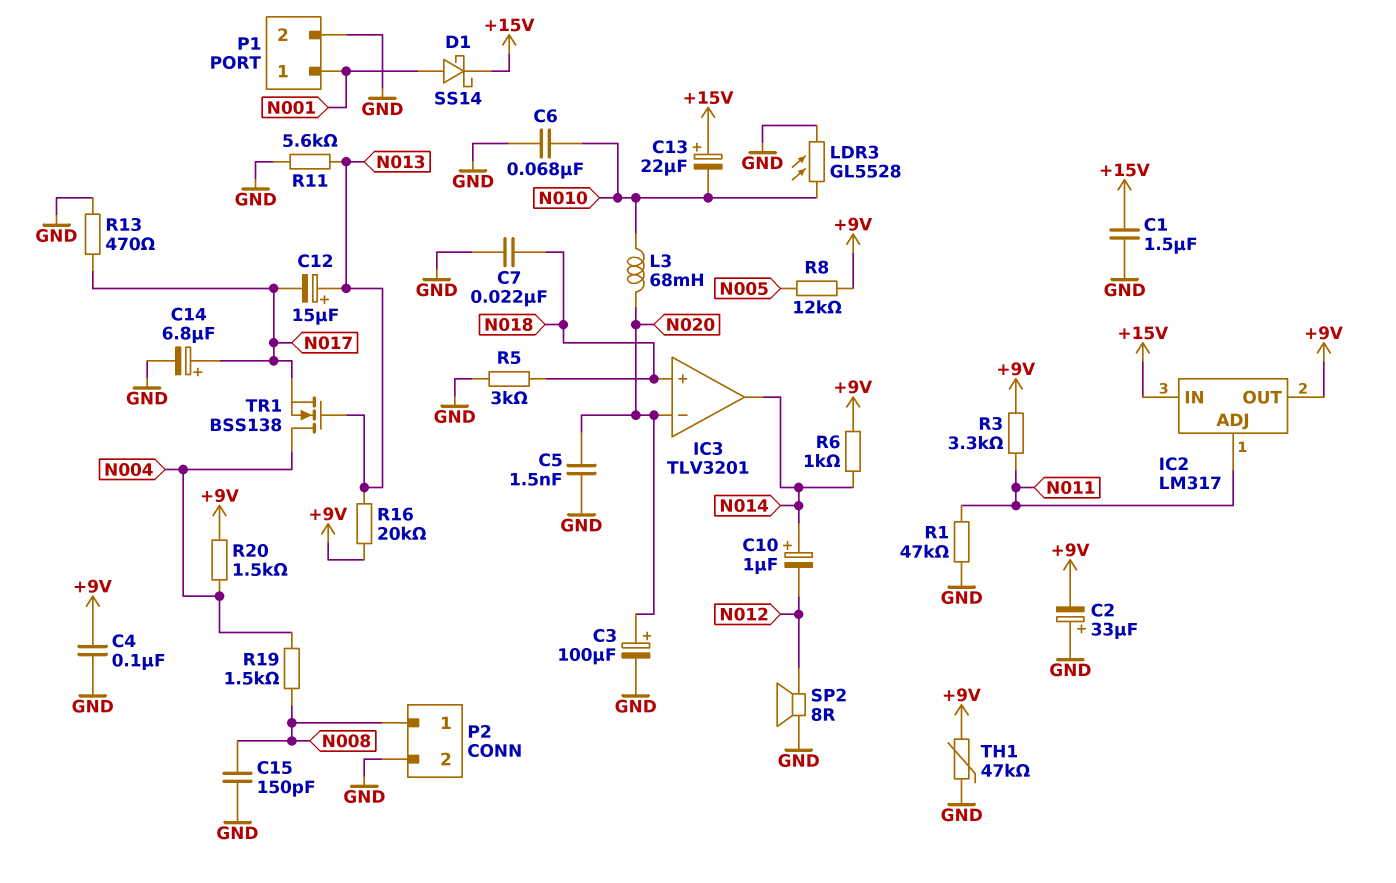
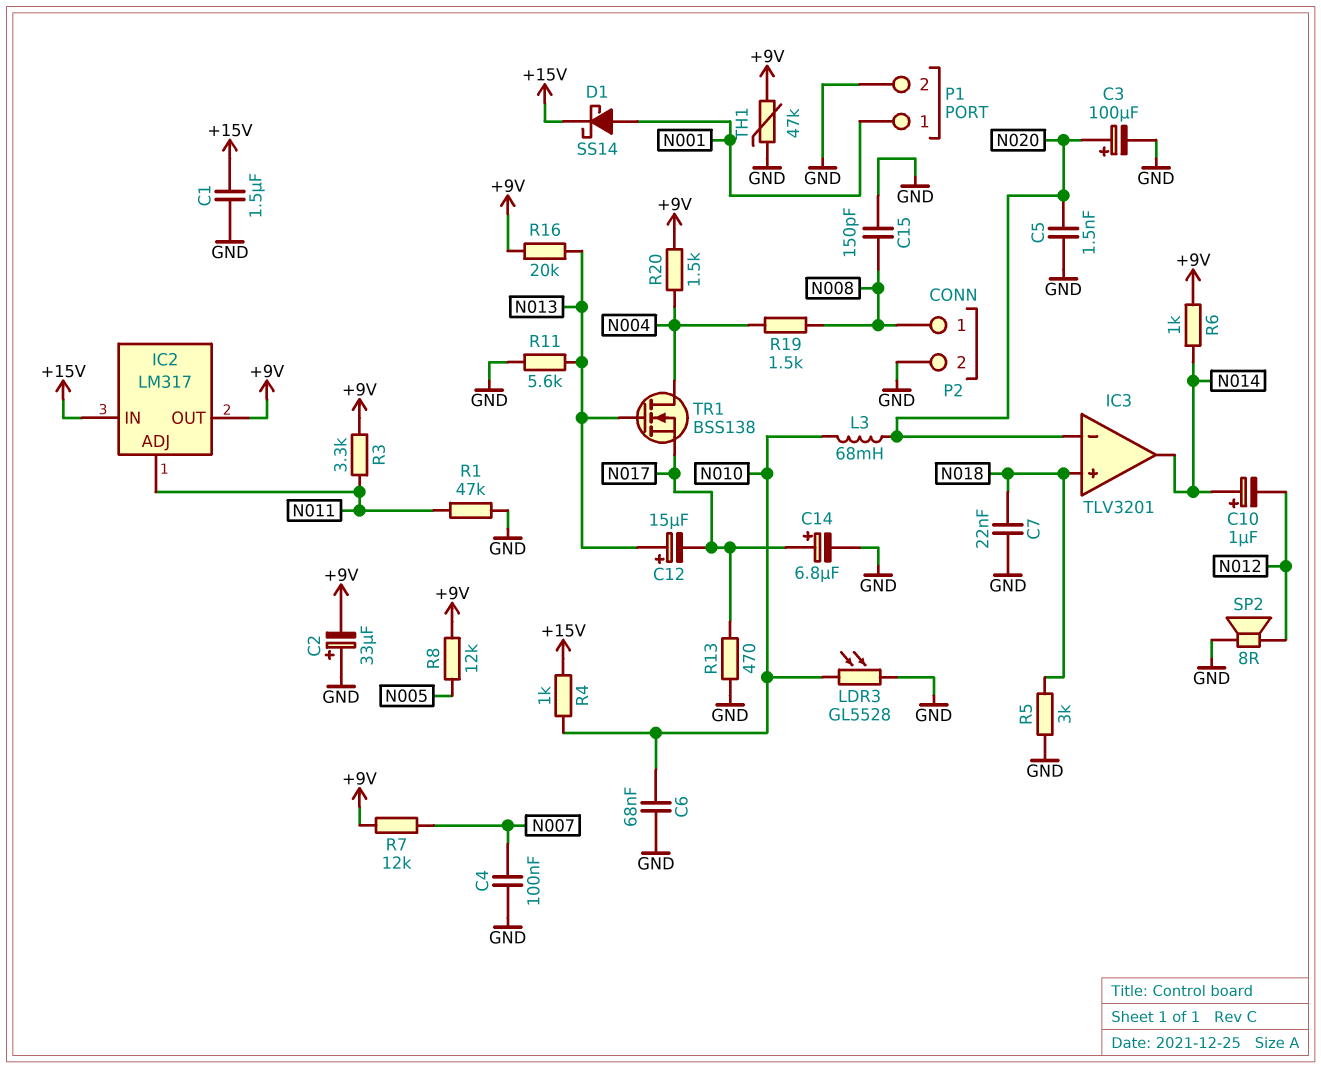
C4: 100nF (+9V, GND) -> 100nF (GND, N007)
C13: 22uF (plus +15V, minus N010) -> none
R4: none -> 1k (+15V, N010)
R7: none -> 12k (+9V, N007)

